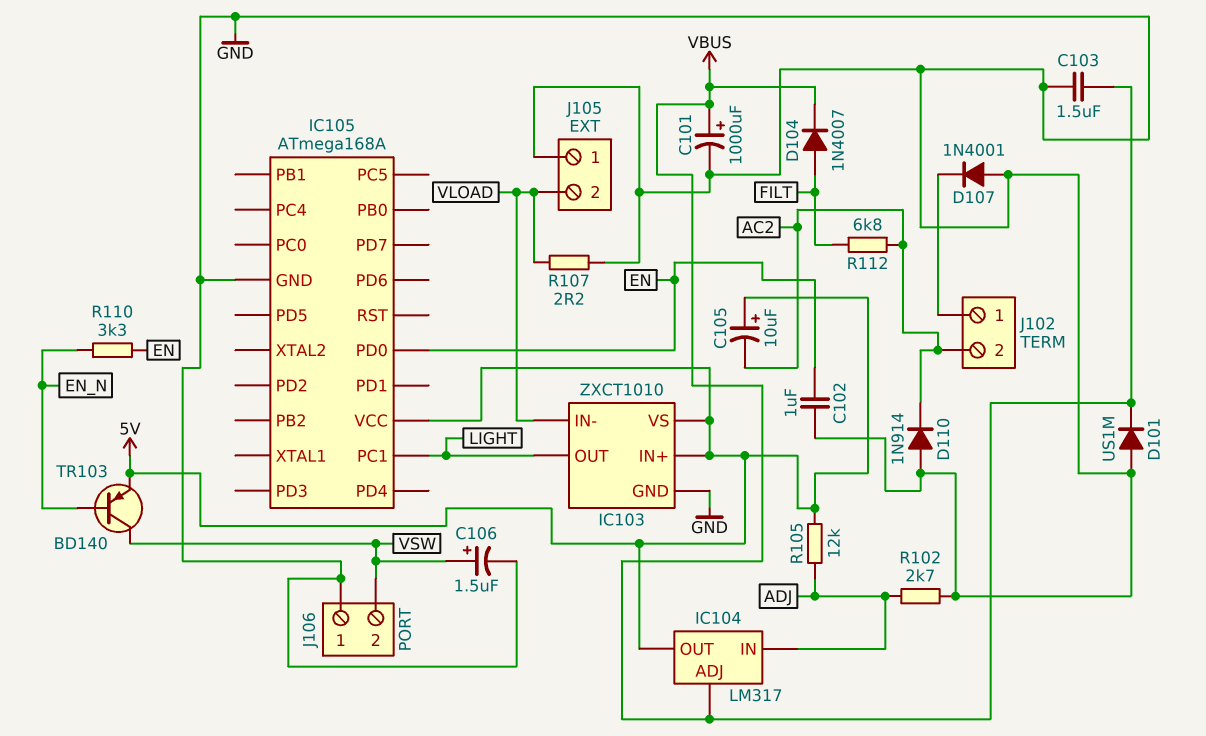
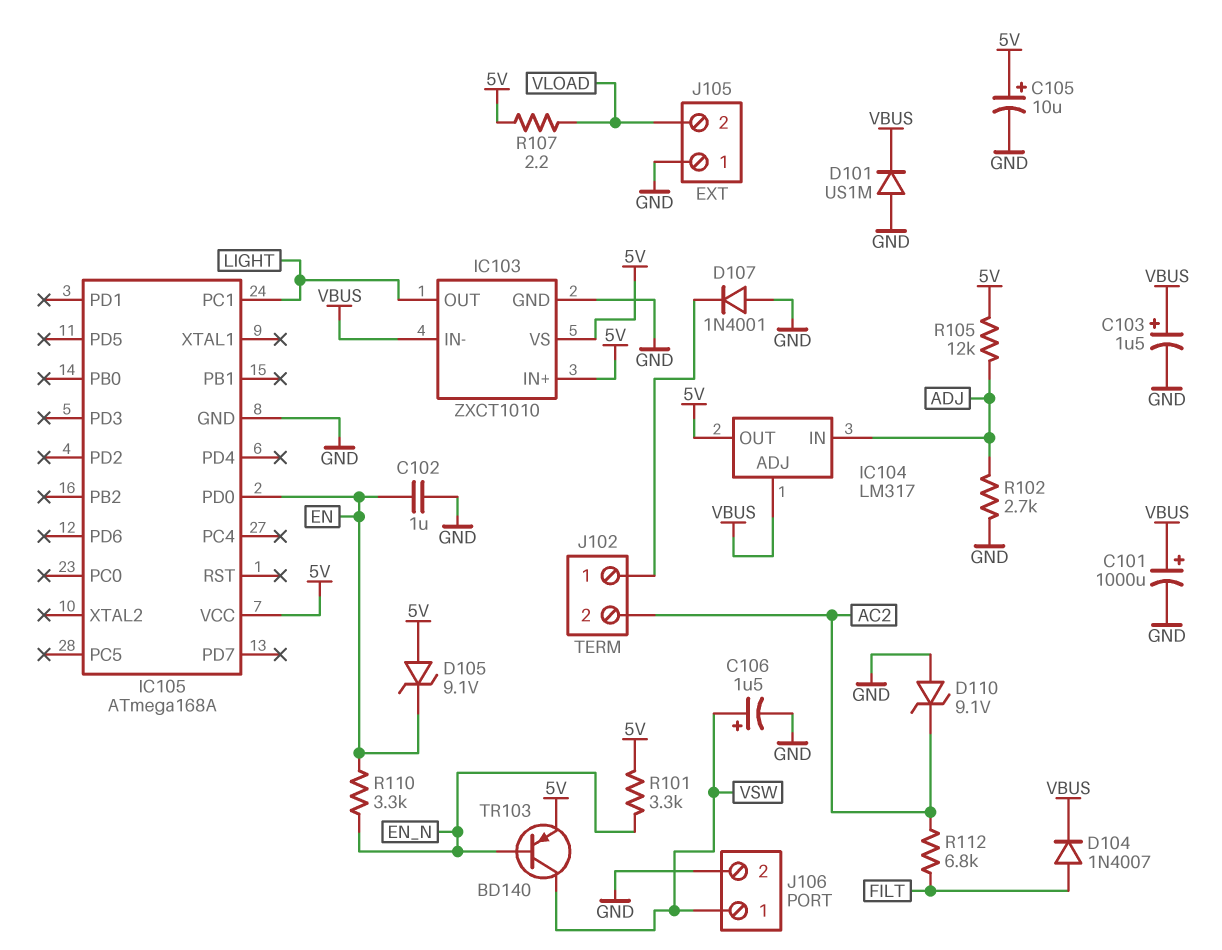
C103: 1.5uF (GND, VBUS) -> 1.5uF (plus VBUS, minus GND)
C105: 10uF (plus 5V, minus AC2) -> 10uF (plus 5V, minus GND)
D105: none -> zener 9.1V (A 5V, K EN)
D110: diode 1N914 (A GND, K AC2) -> zener 9.1V (A GND, K AC2)
IC103 pin IN-: VLOAD -> VBUS
J106 pin 1: GND -> VSW
J106 pin 2: VSW -> GND
R101: none -> 3.3k (5V, EN_N)
R107: 2.2 (GND, VLOAD) -> 2.2 (5V, VLOAD)

